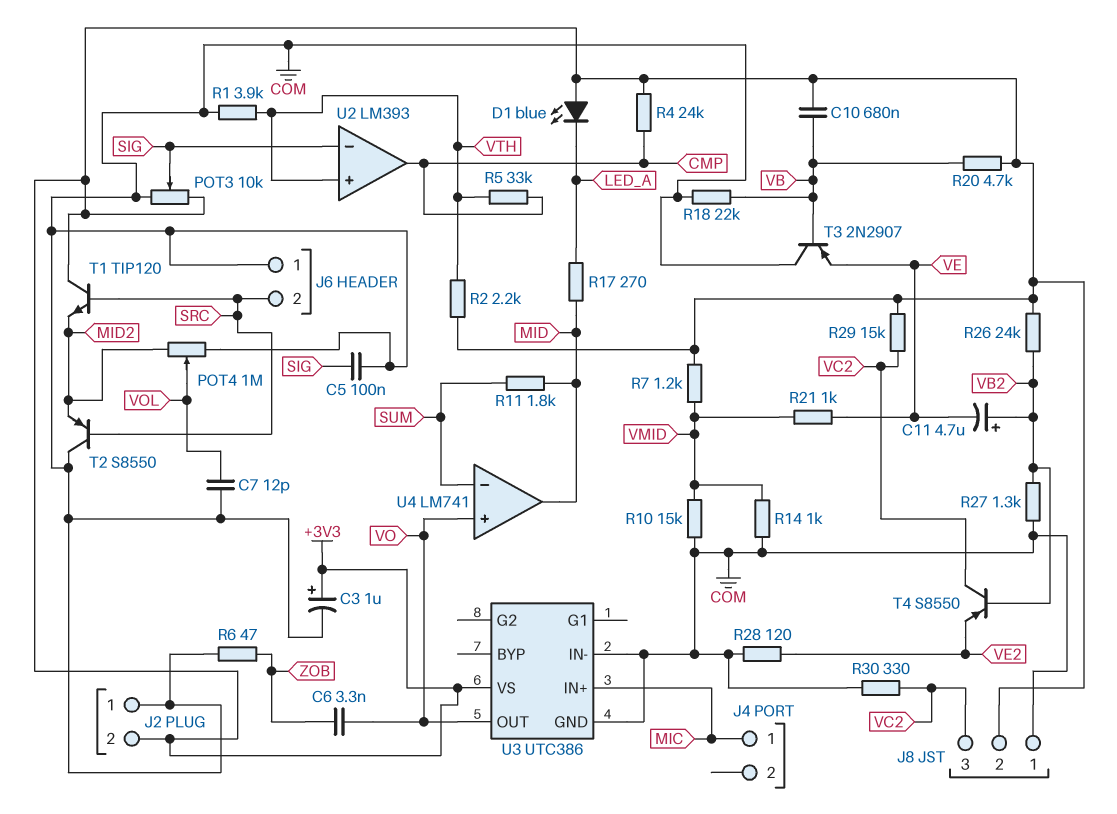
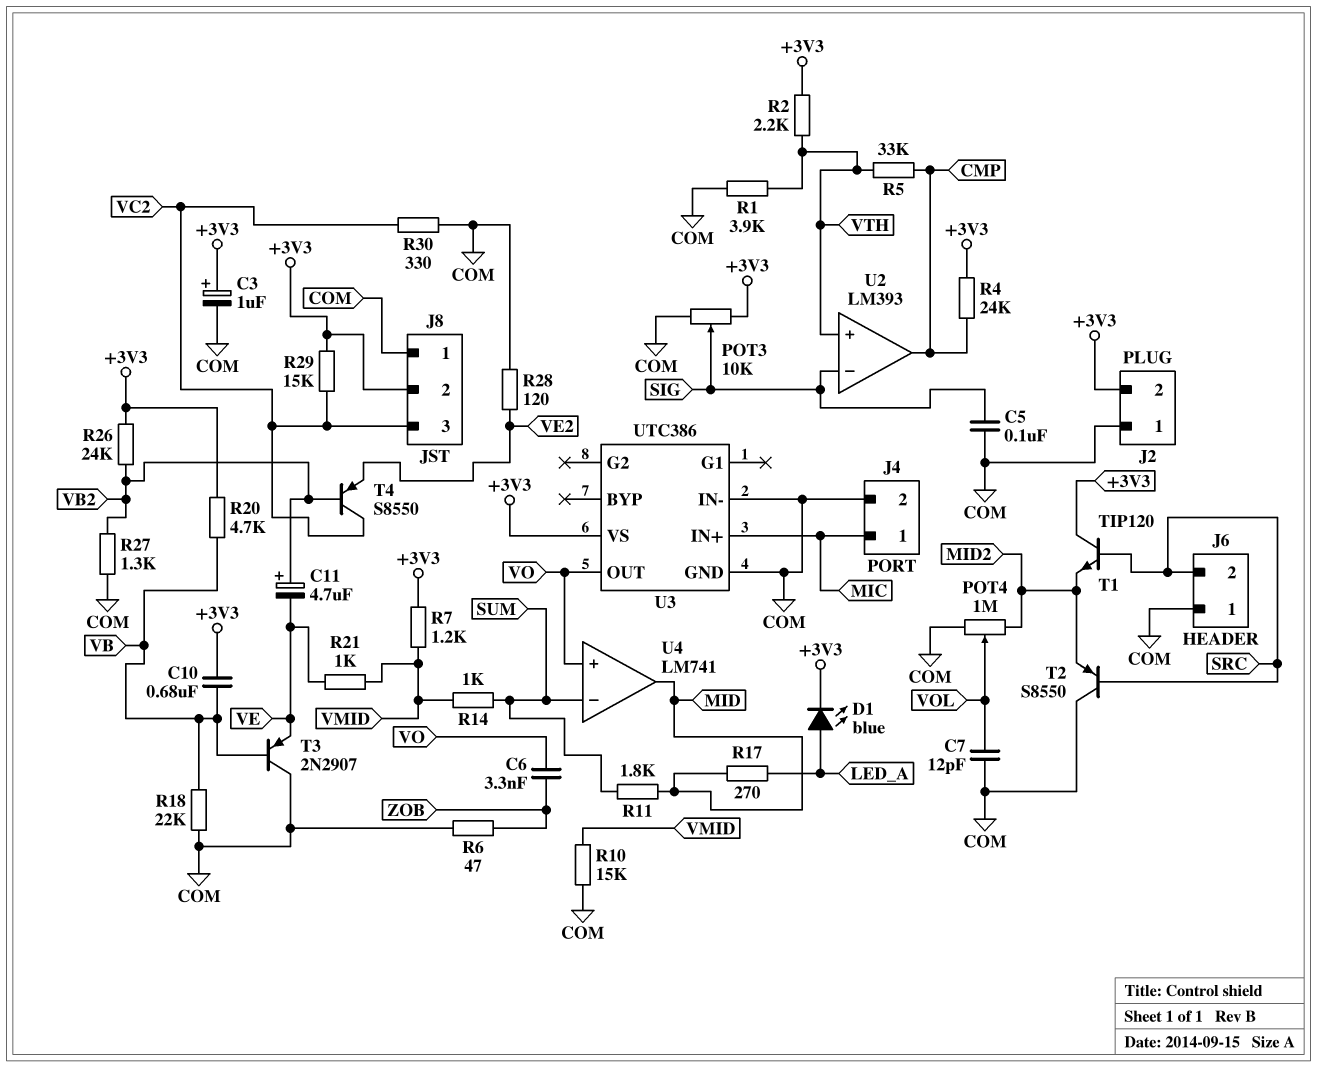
D1: LED blue (A +3V3, K LED_A) -> LED blue (A LED_A, K +3V3)
J4 pin 2: none -> COM
R14: 1k (COM, VMID) -> 1k (SUM, VMID)

